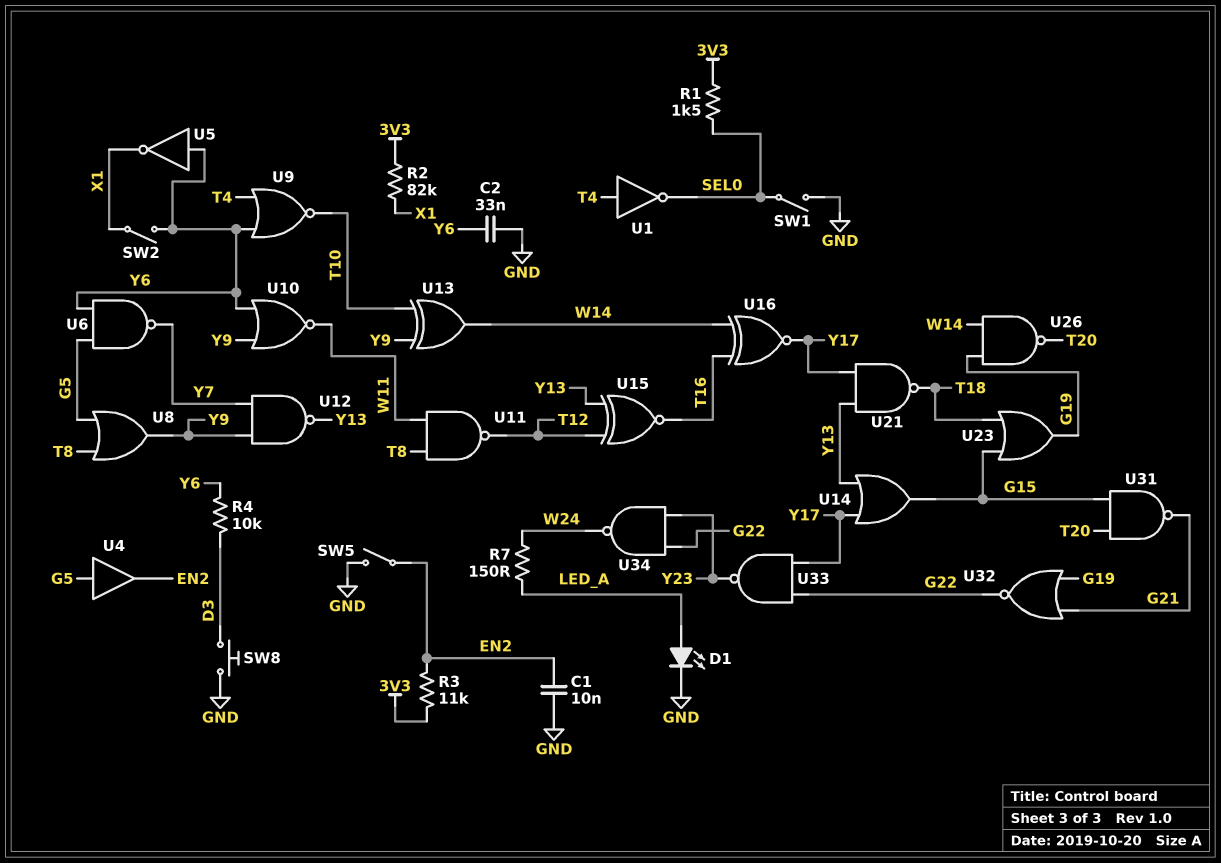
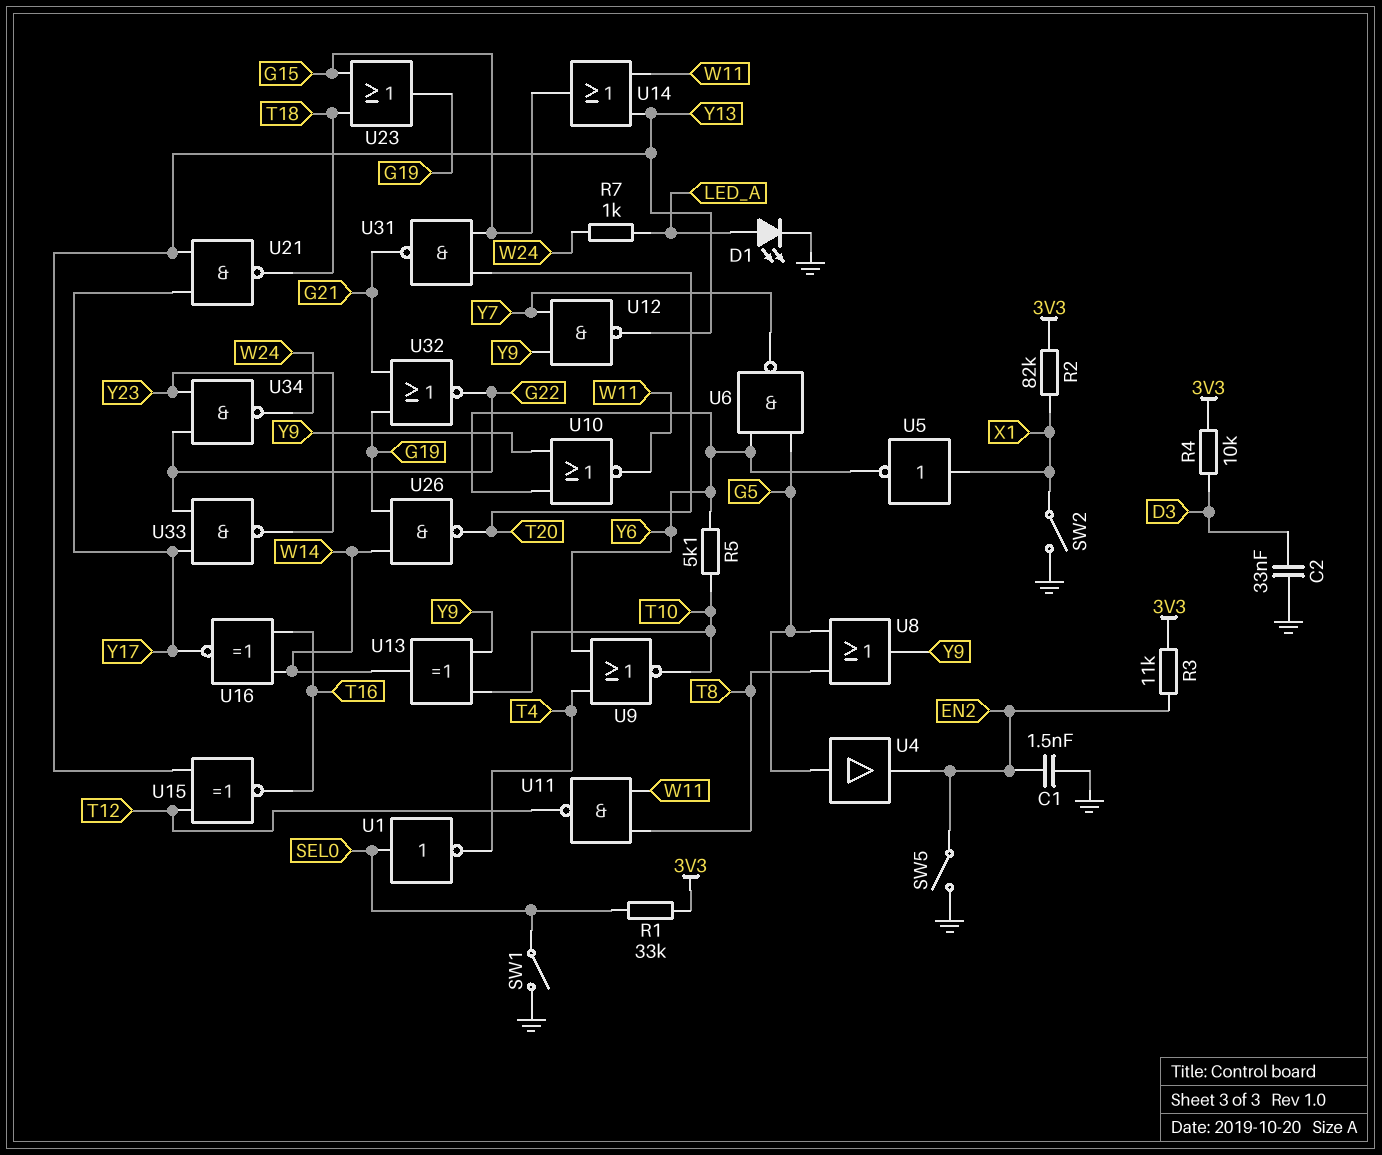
C1: 10nF (EN2, GND) -> 1.5nF (EN2, GND)
C2: 33nF (GND, Y6) -> 33nF (D3, GND)
R1: 1.5k (3V3, SEL0) -> 33k (3V3, SEL0)
R4: 10k (D3, Y6) -> 10k (3V3, D3)
R5: none -> 5.1k (T10, Y6)
R7: 150 (LED_A, W24) -> 1k (LED_A, W24)
SW2: switch (X1, Y6) -> switch (GND, X1)
SW8: button (D3, GND) -> none
U1: NOT (in T4, out SEL0) -> NOT (in SEL0, out T4)
U5: NOT (in Y6, out X1) -> NOT (in X1, out Y6)
U14: OR (in Y13, in Y17, out G15) -> OR (in W11, in Y13, out G15)

